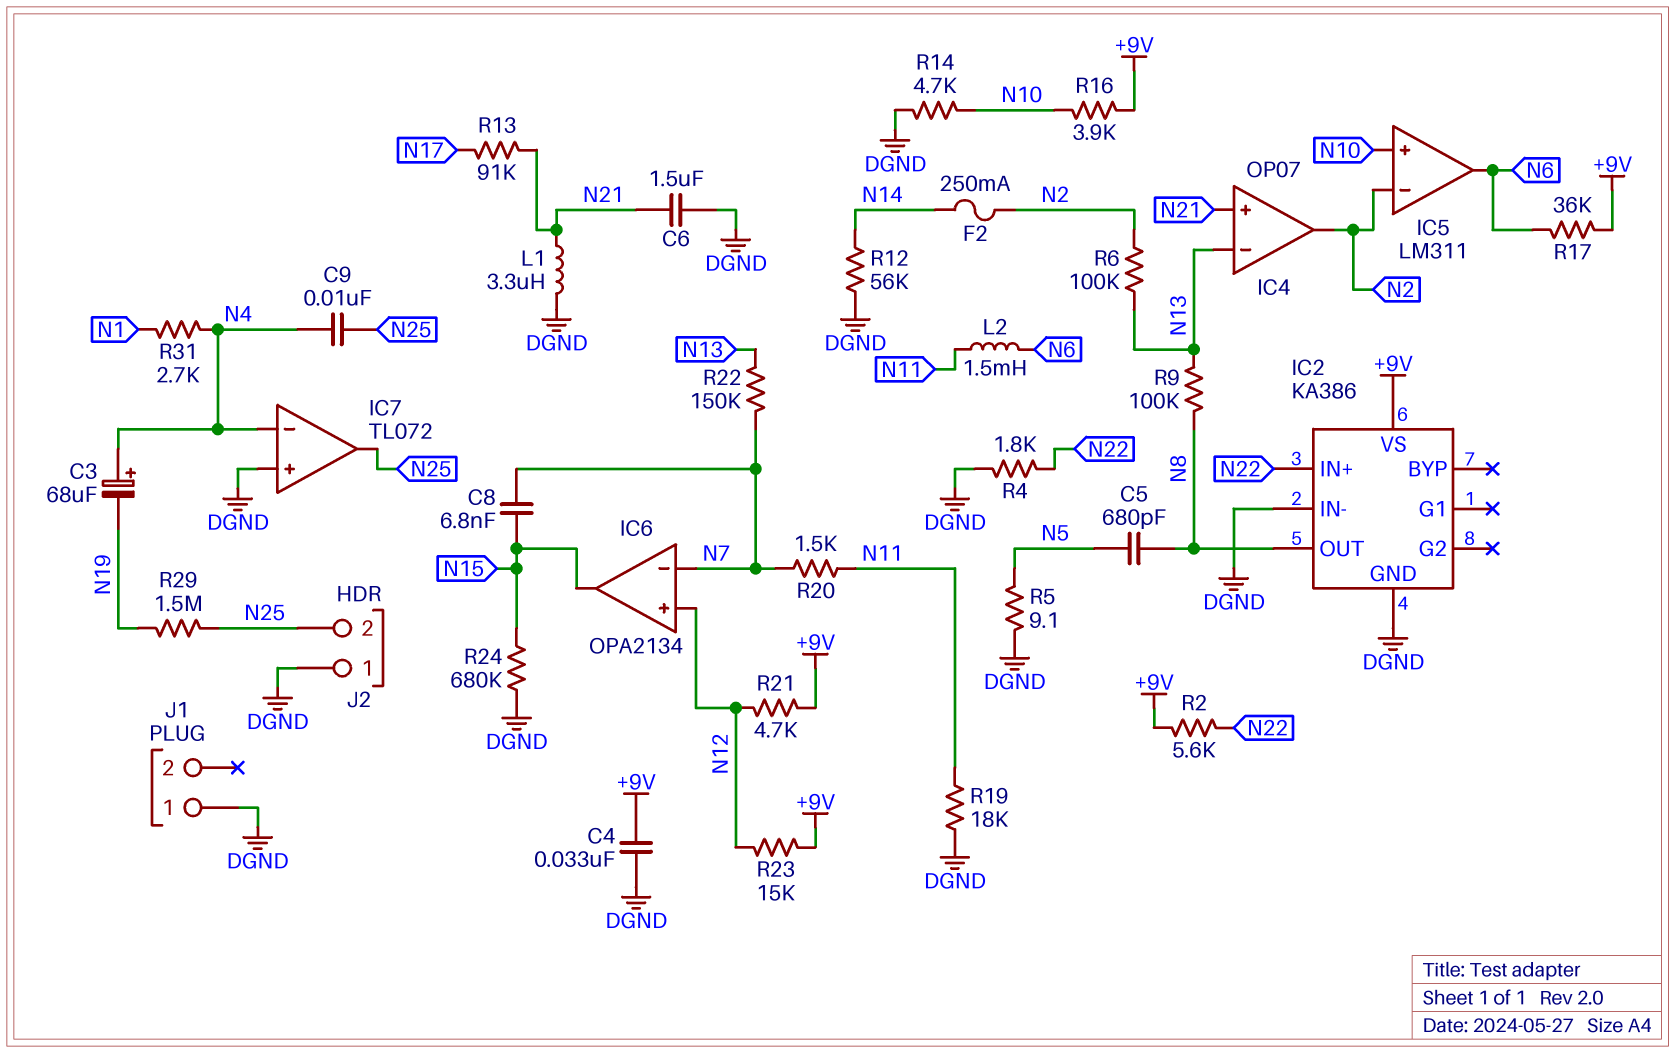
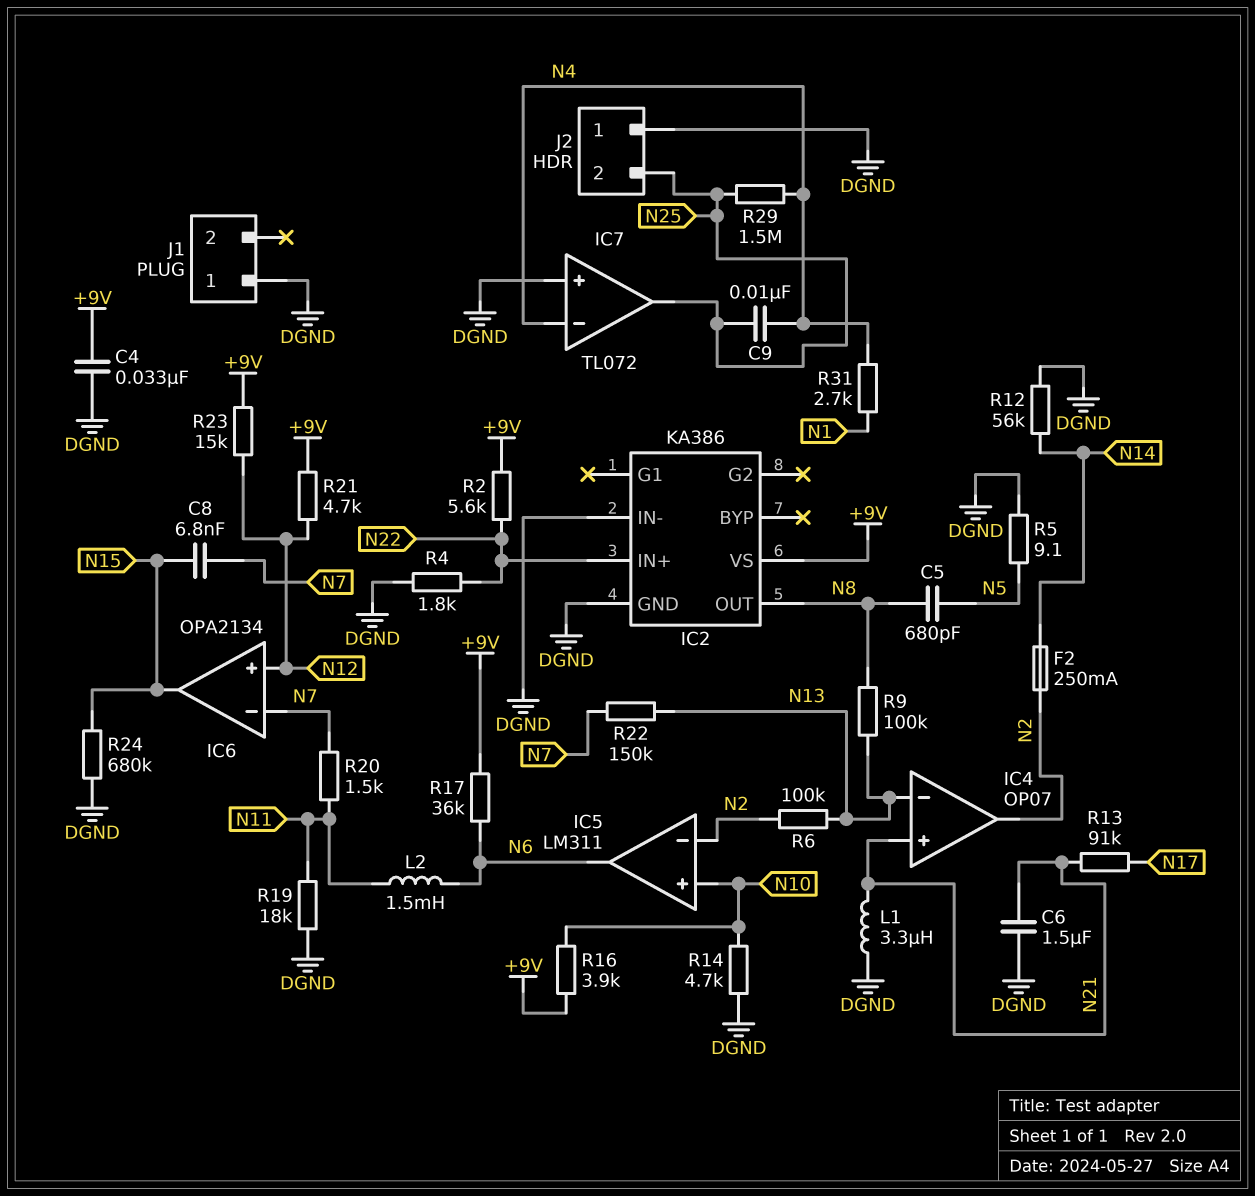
C3: 68uF (plus N4, minus N19) -> none
R29: 1.5M (N19, N25) -> 1.5M (N4, N25)

